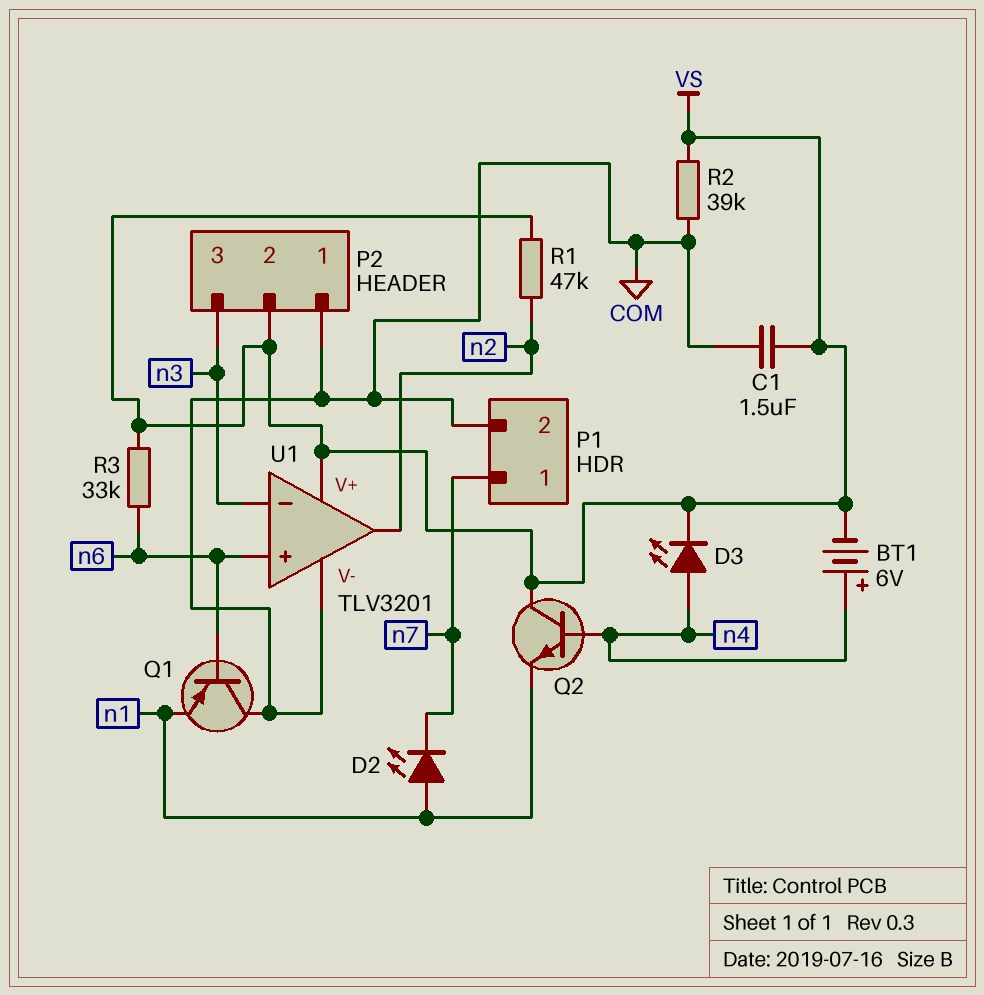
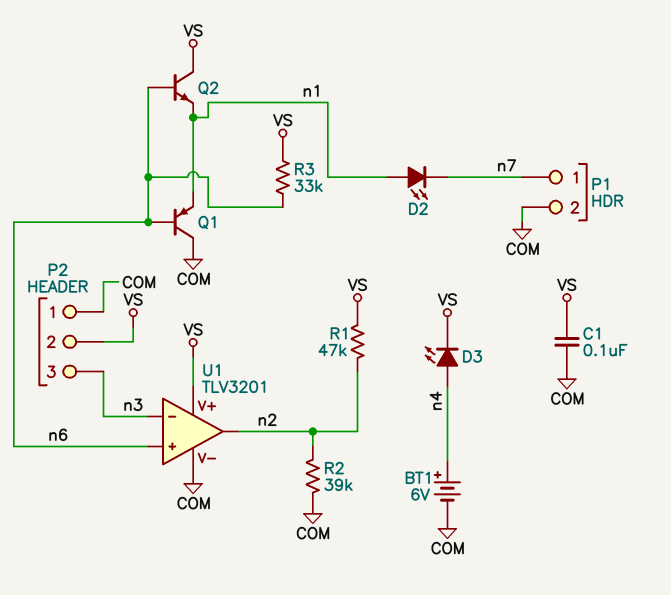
BT1: 6V (plus n4, minus VS) -> 6V (plus n4, minus COM)
C1: 1.5uF (COM, VS) -> 100nF (COM, VS)
Q2: NPN (B n4, C VS, E n1) -> NPN (B n6, C VS, E n1)
R2: 39k (COM, VS) -> 39k (COM, n2)

